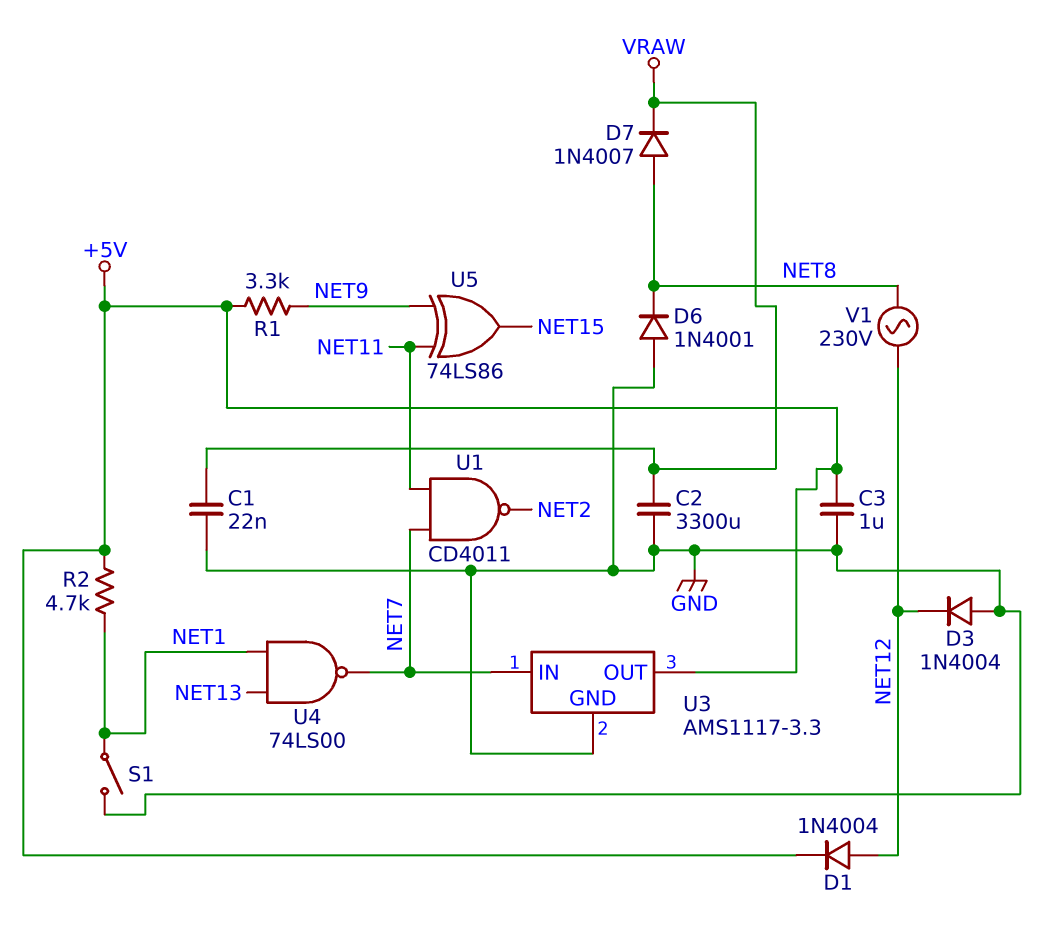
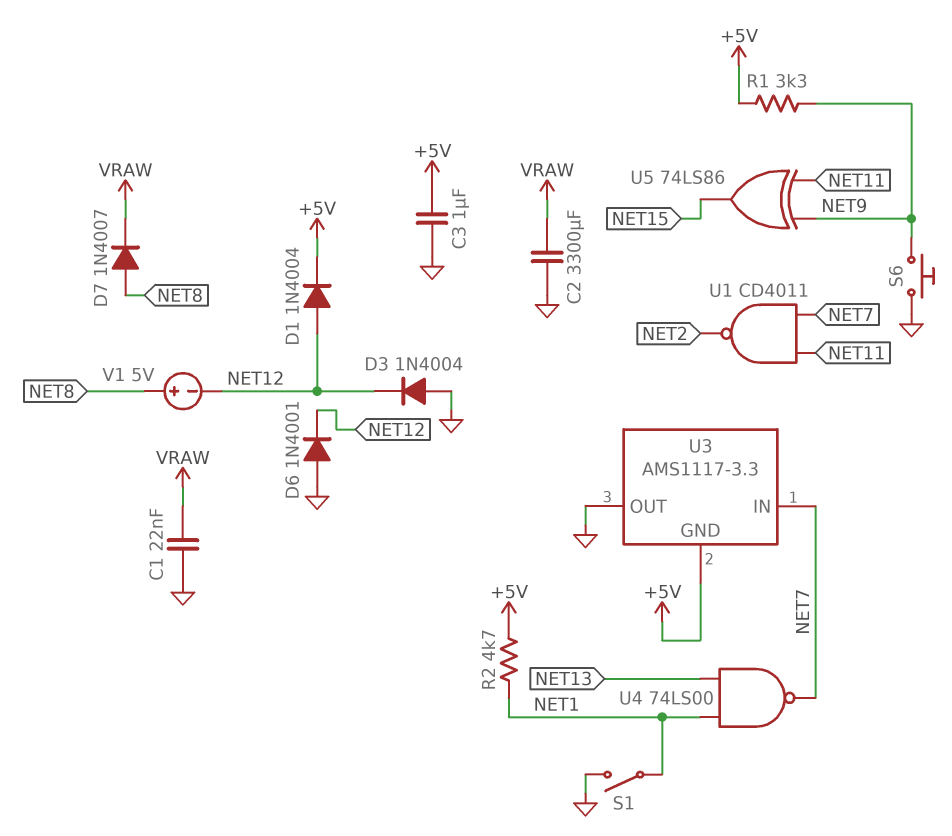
D6: diode 1N4001 (A GND, K NET8) -> diode 1N4001 (A GND, K NET12)
S6: none -> button (GND, NET9)
U3 pin GND: GND -> +5V
U3 pin OUT: +5V -> GND
V1: AC 230V (NET8, NET12) -> 5V (plus NET8, minus NET12)

